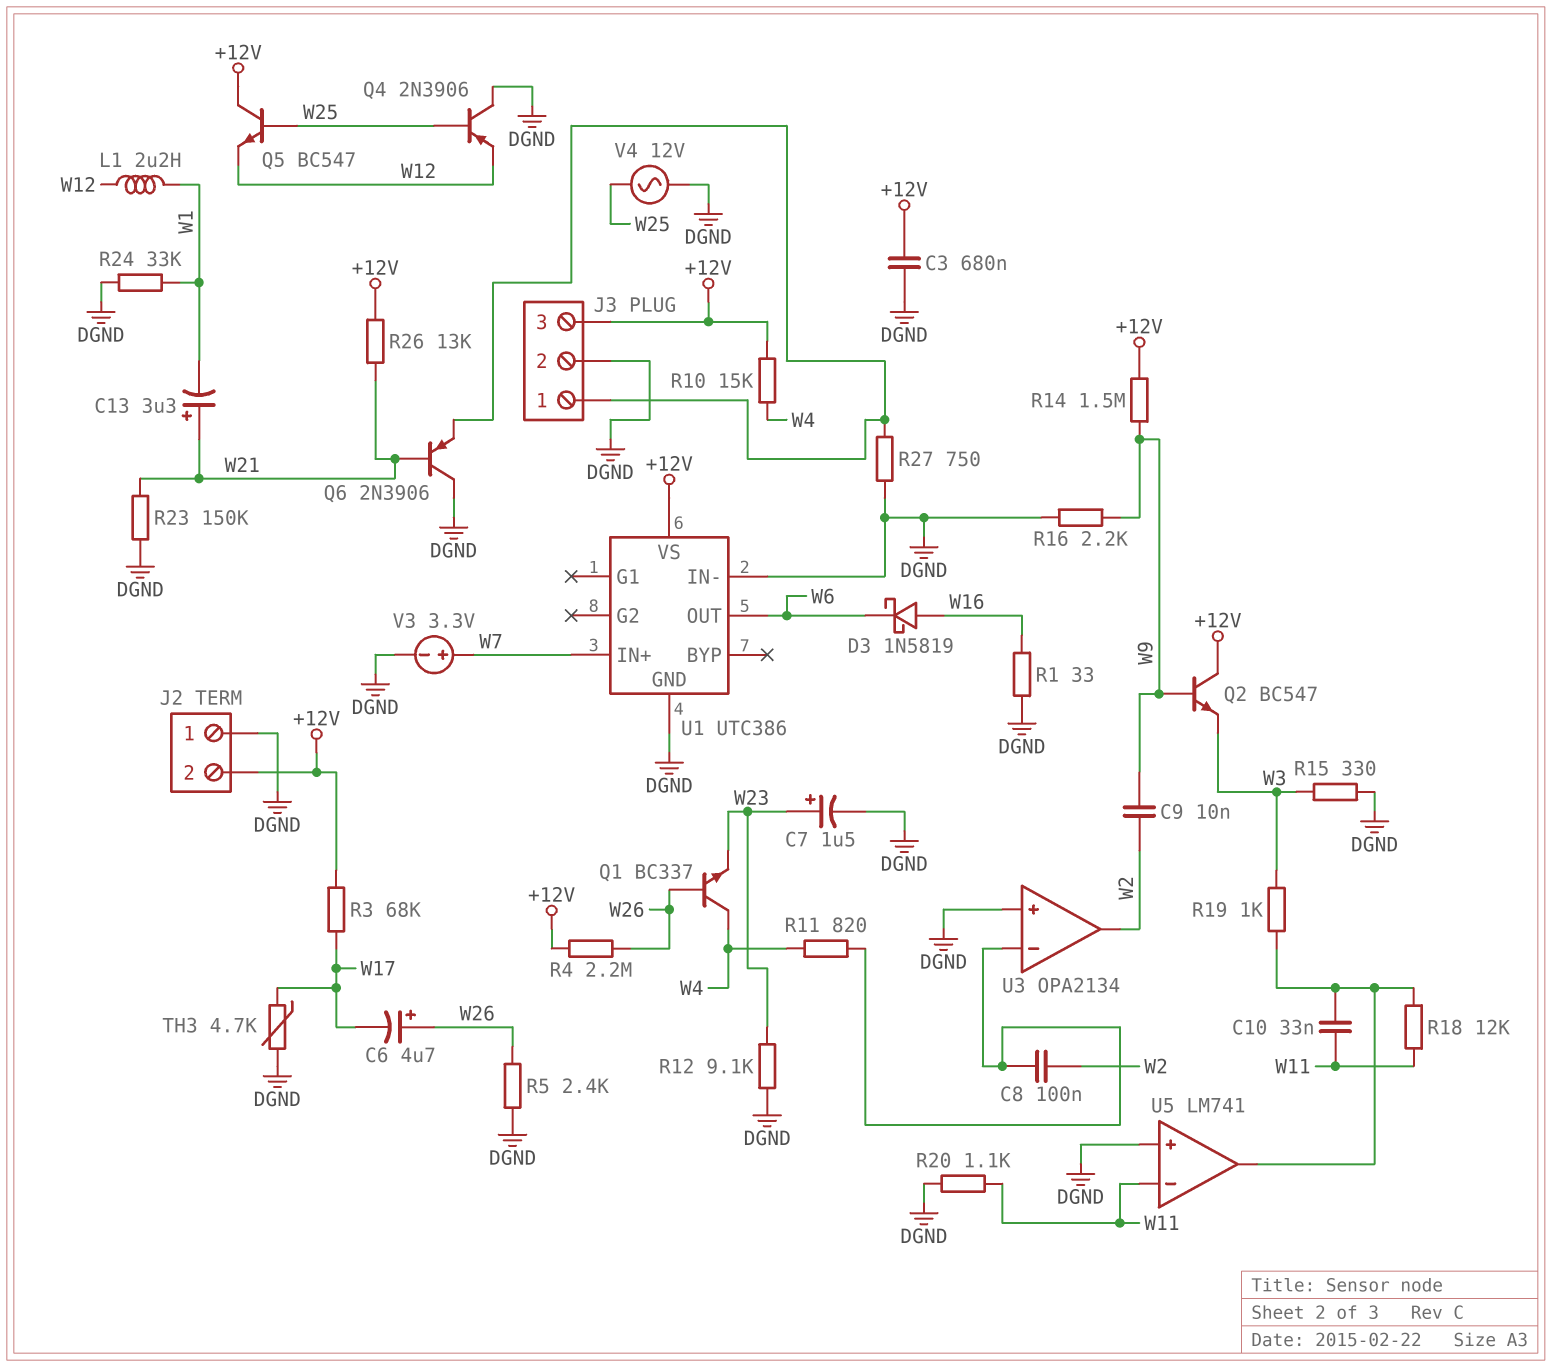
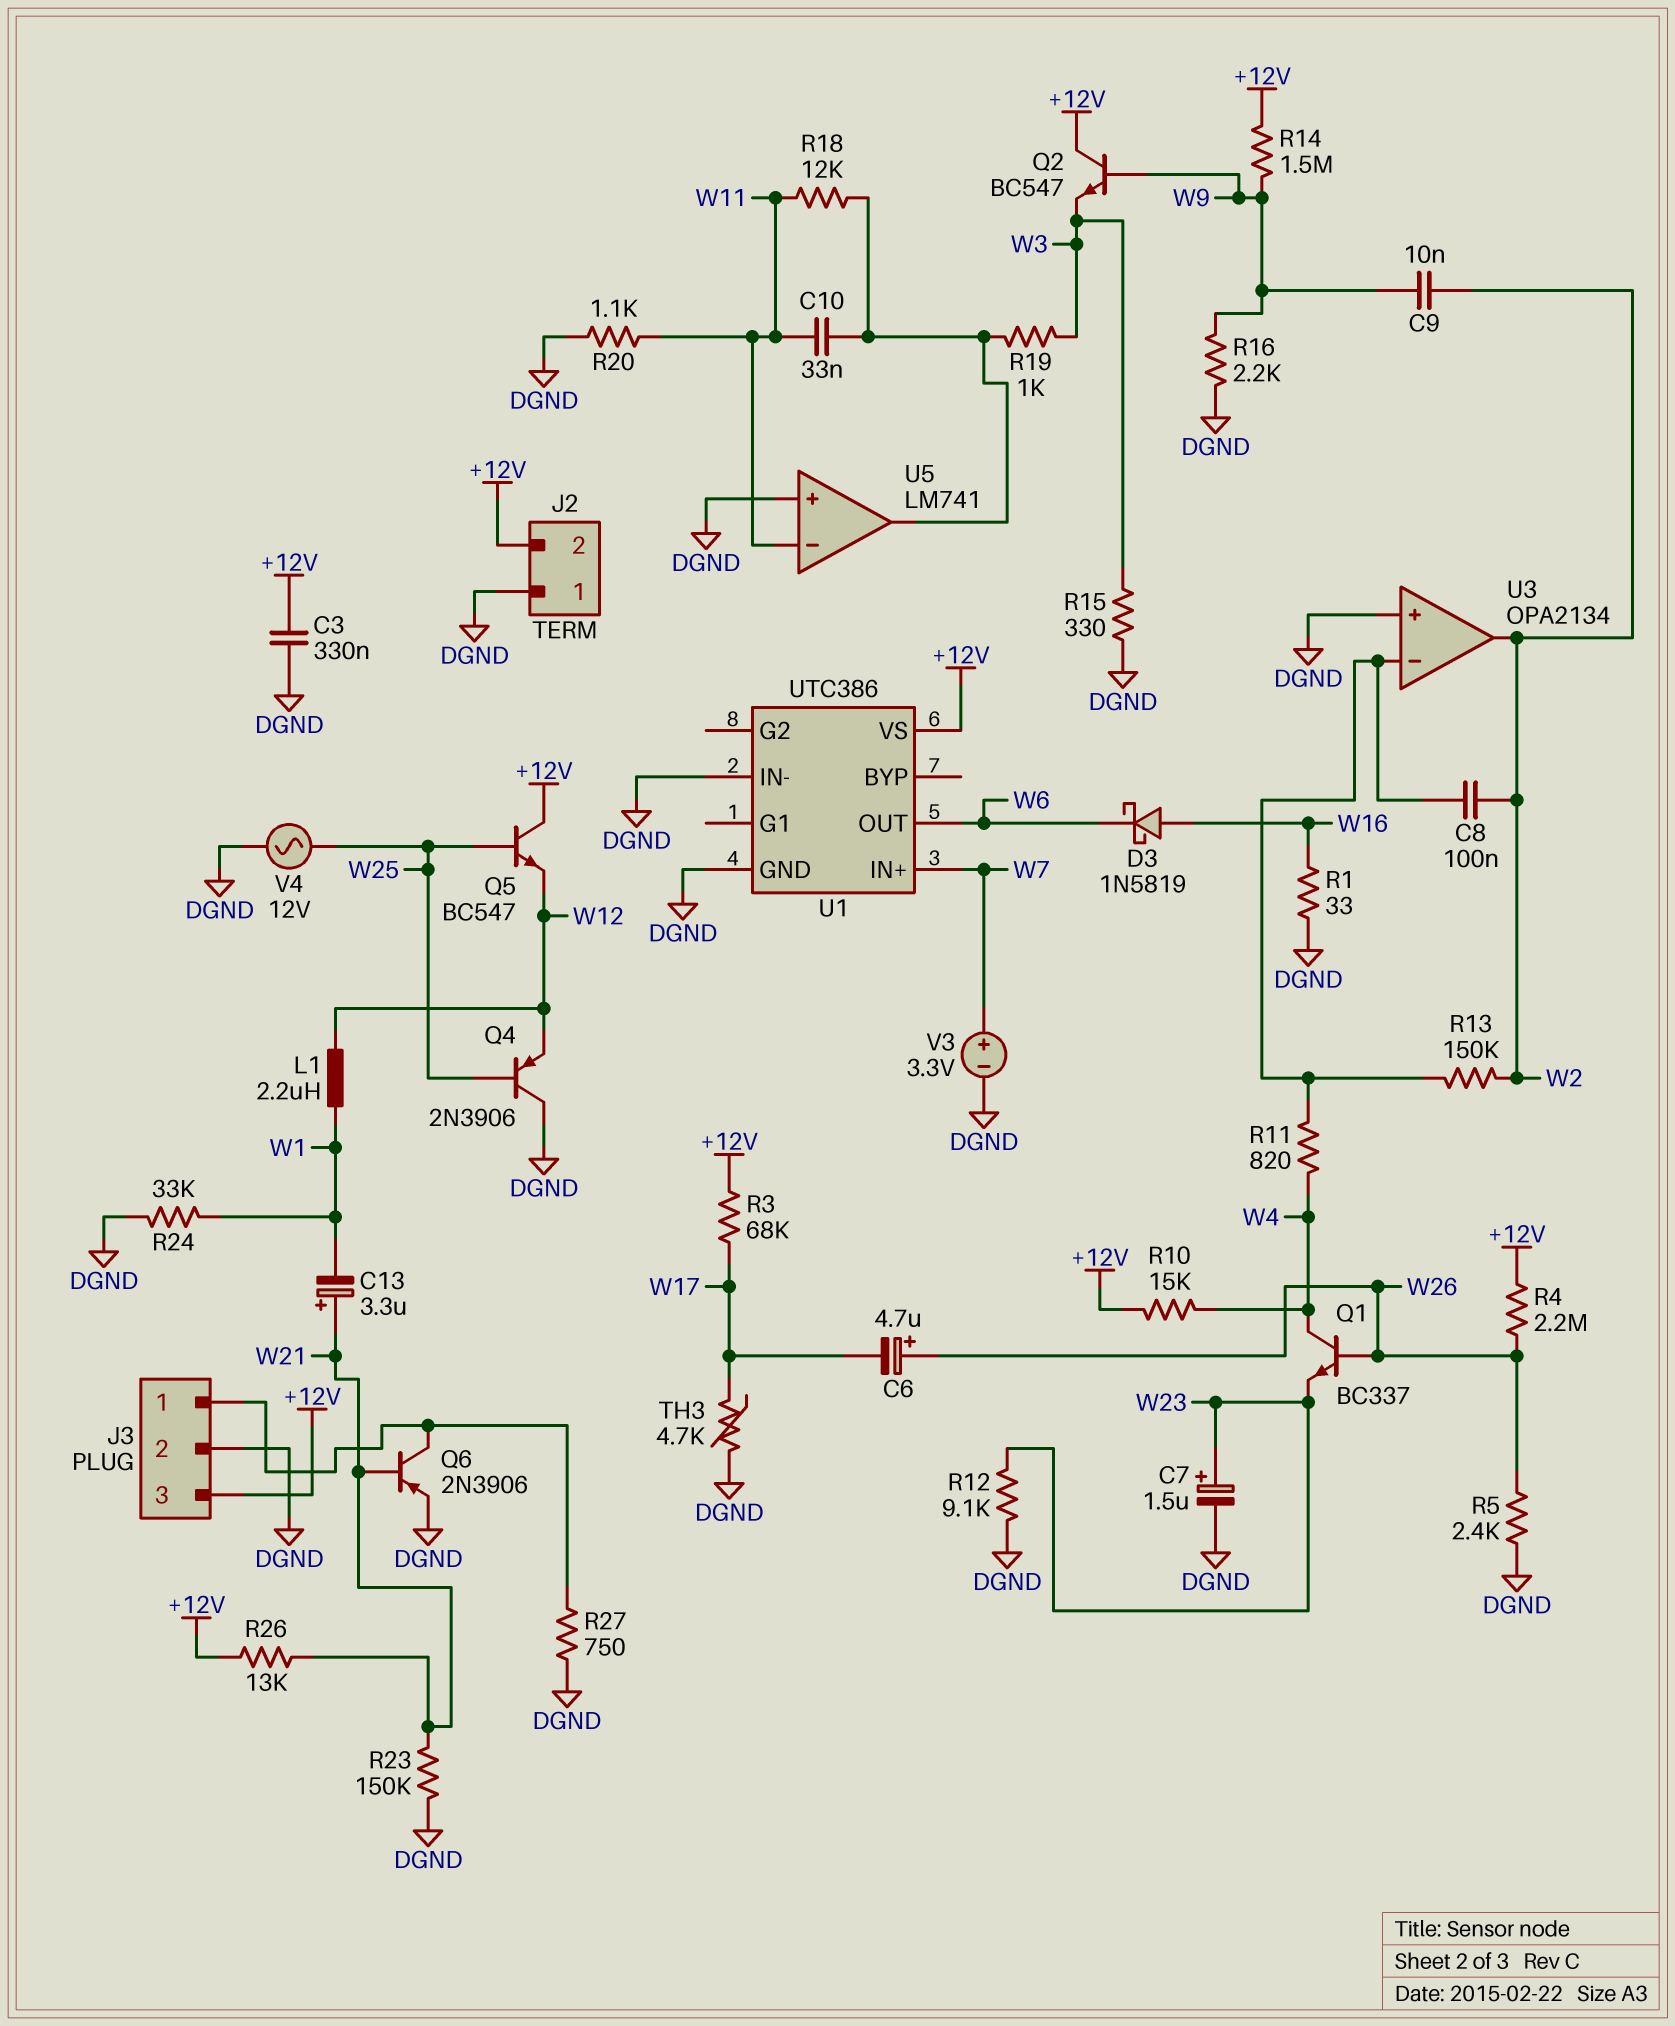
C3: 680nF (+12V, DGND) -> 330nF (+12V, DGND)
Q6: PNP 2N3906 (B W21, C DGND, E J3/1) -> PNP 2N3906 (B W21, C J3/1, E DGND)
R13: none -> 150k (U3/in-, W2)

